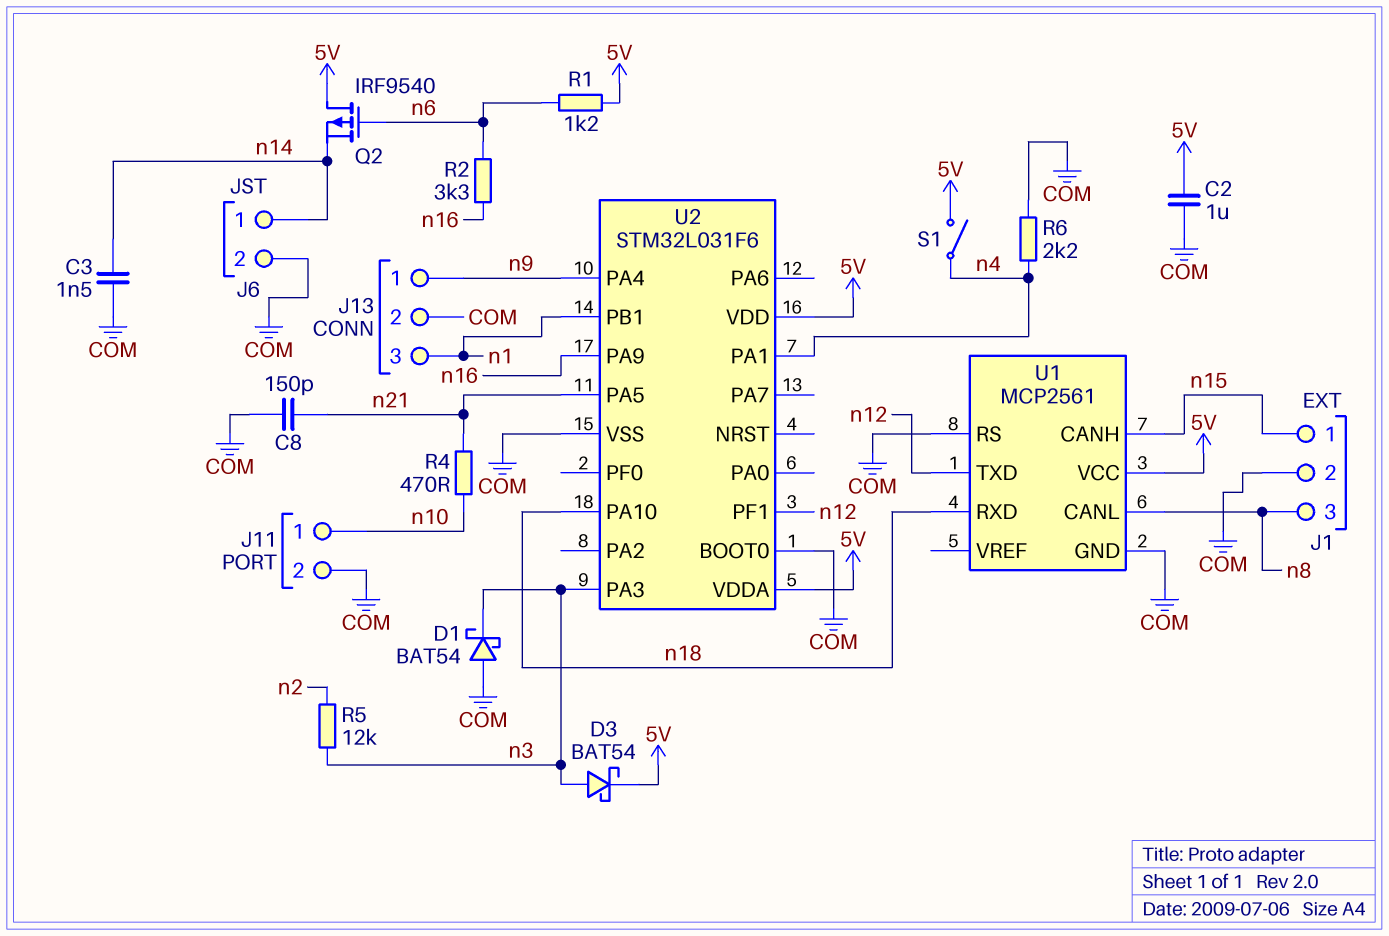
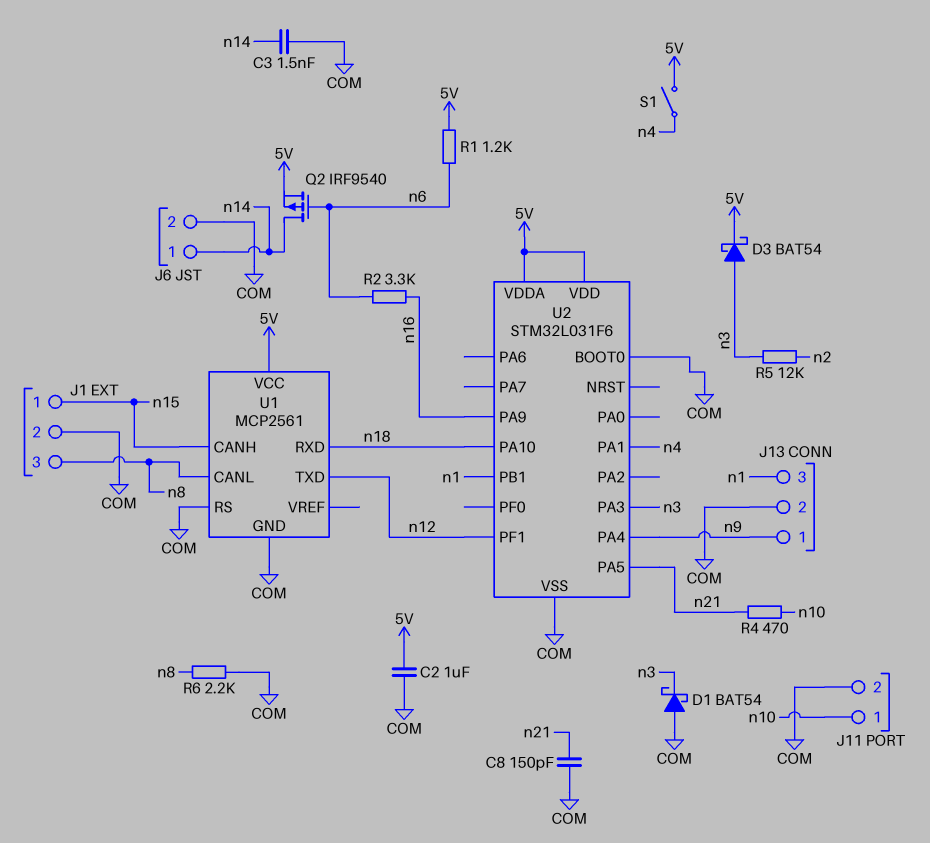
Q2: PMOS IRF9540 (G n6, D 5V, S n14) -> PMOS IRF9540 (G n6, D n14, S 5V)
R6: 2.2k (COM, n4) -> 2.2k (COM, n8)

